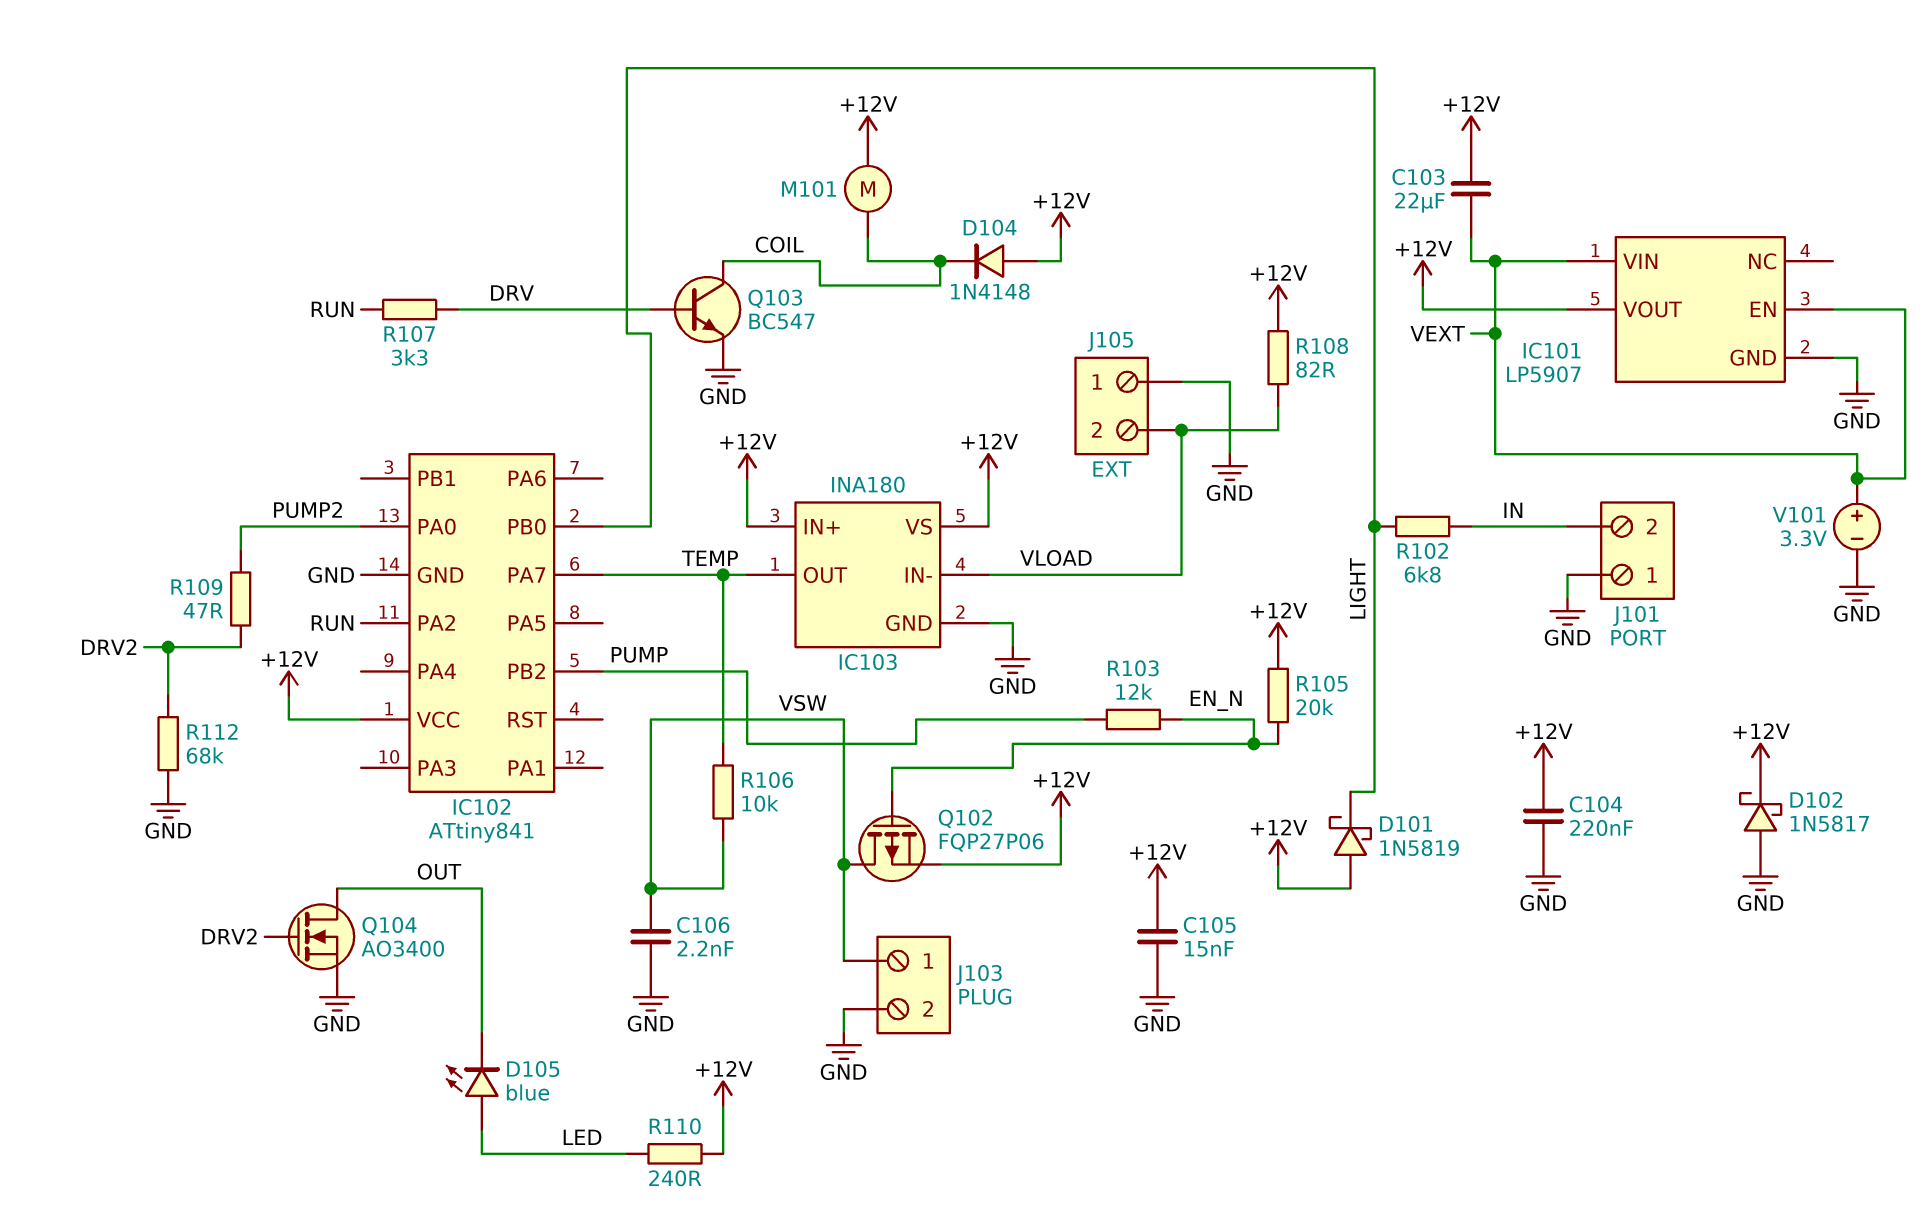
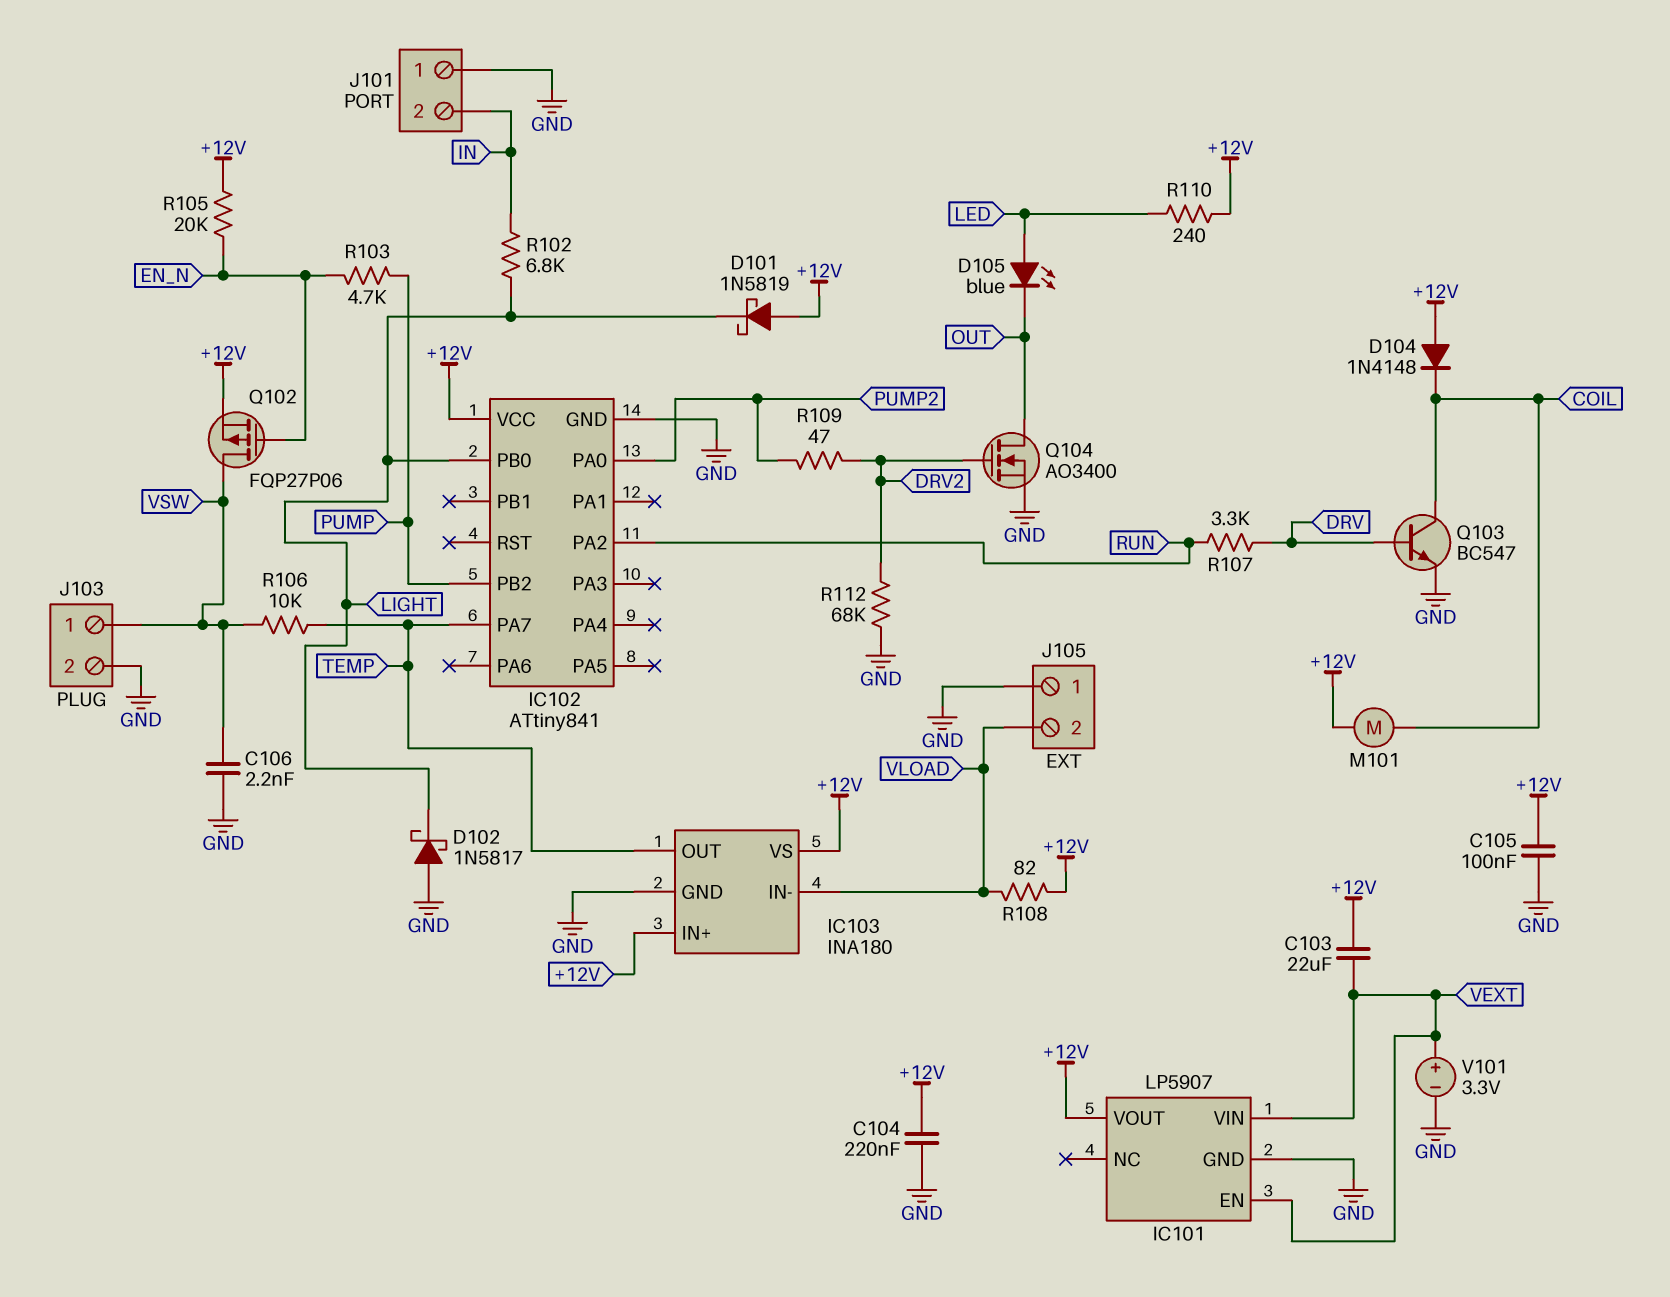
C105: 15nF (+12V, GND) -> 100nF (+12V, GND)
D102: schottky 1N5817 (A GND, K +12V) -> schottky 1N5817 (A GND, K LIGHT)
R103: 12k (EN_N, PUMP) -> 4.7k (EN_N, PUMP)

